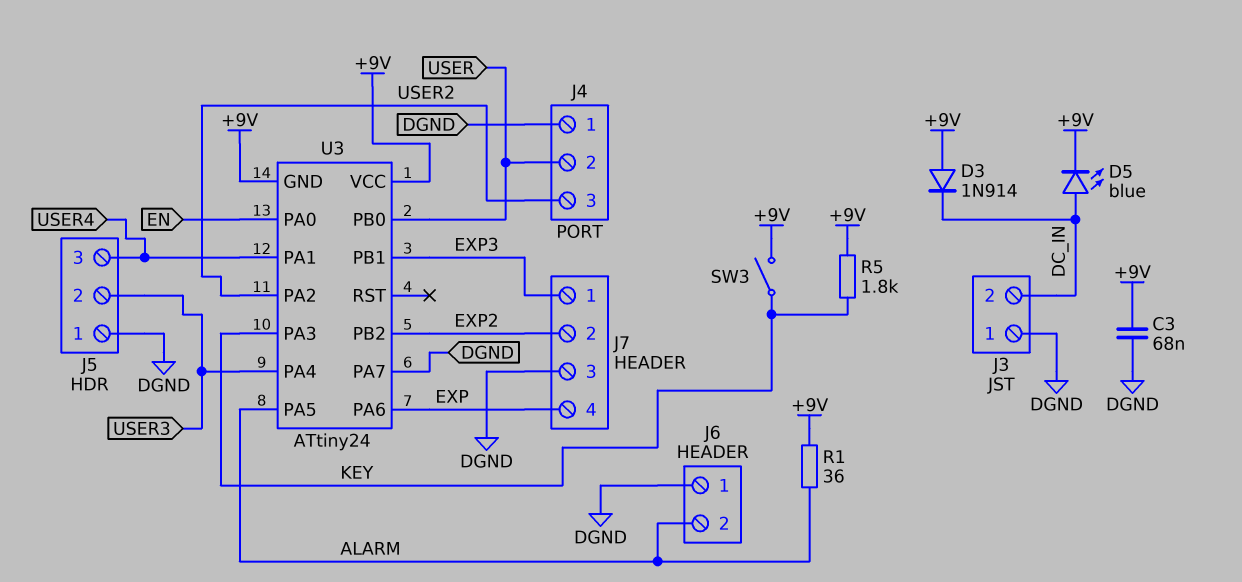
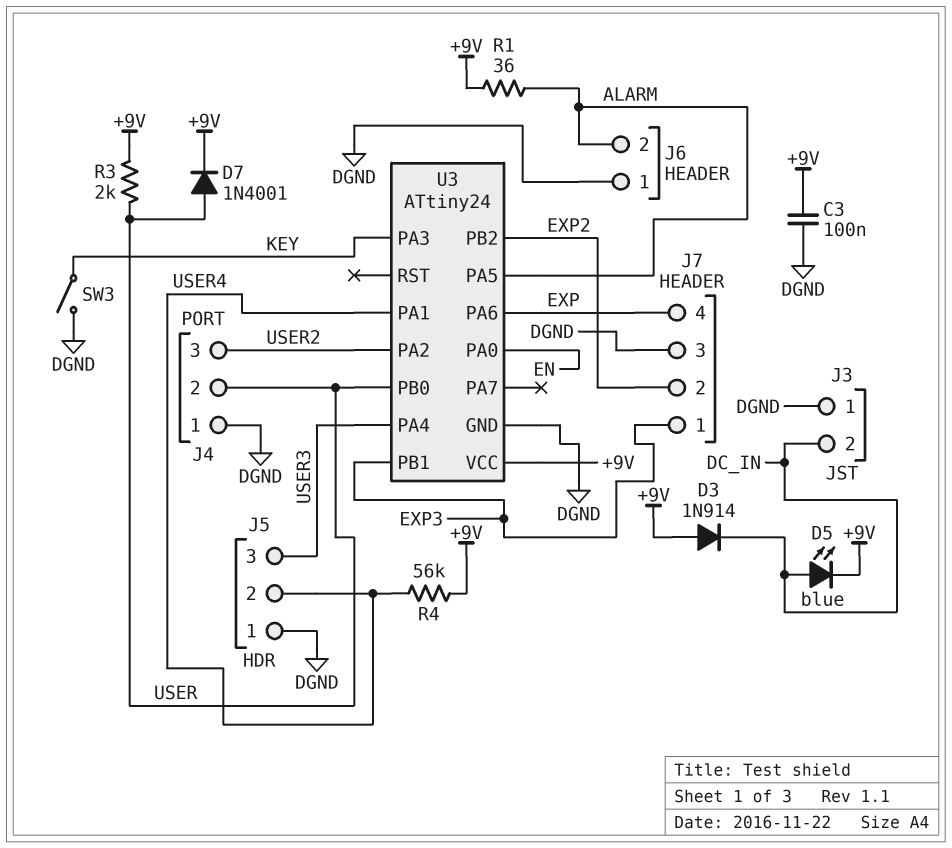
C3: 68nF (+9V, DGND) -> 100nF (+9V, DGND)
D7: none -> diode 1N4001 (A USER, K +9V)
J5 pin 2: USER3 -> USER4
J5 pin 3: USER4 -> USER3
R3: none -> 2k (+9V, USER)
R4: none -> 56k (+9V, USER4)
R5: 1.8k (+9V, KEY) -> none
SW3: switch (+9V, KEY) -> switch (DGND, KEY)
U3 pin GND: +9V -> DGND
U3 pin PA7: DGND -> none

